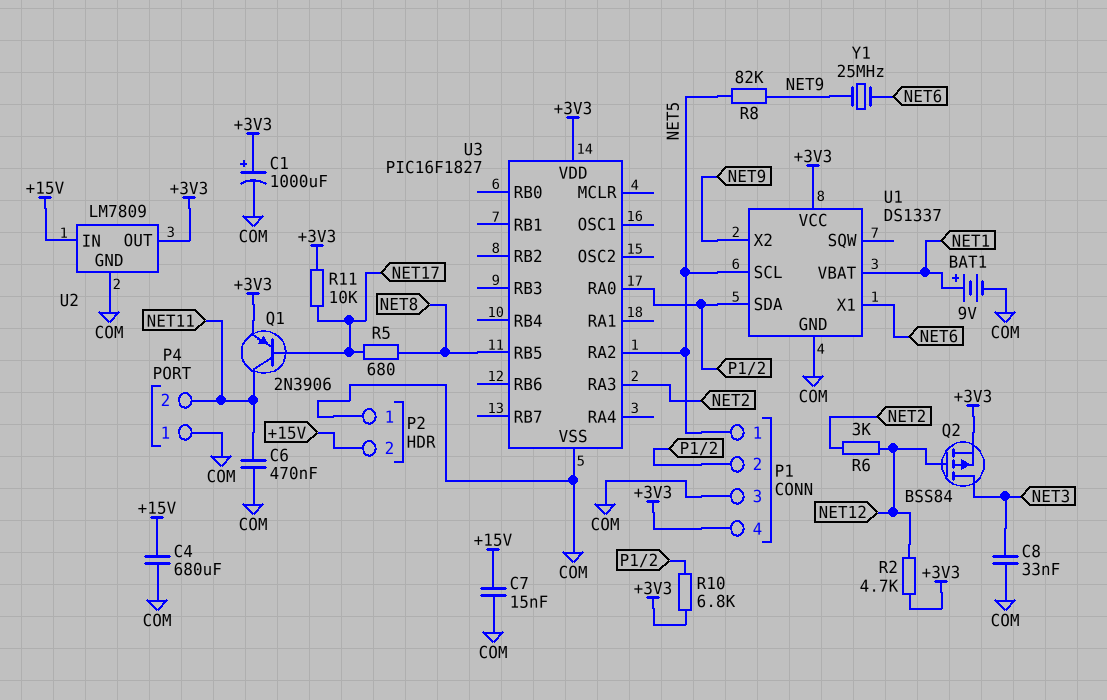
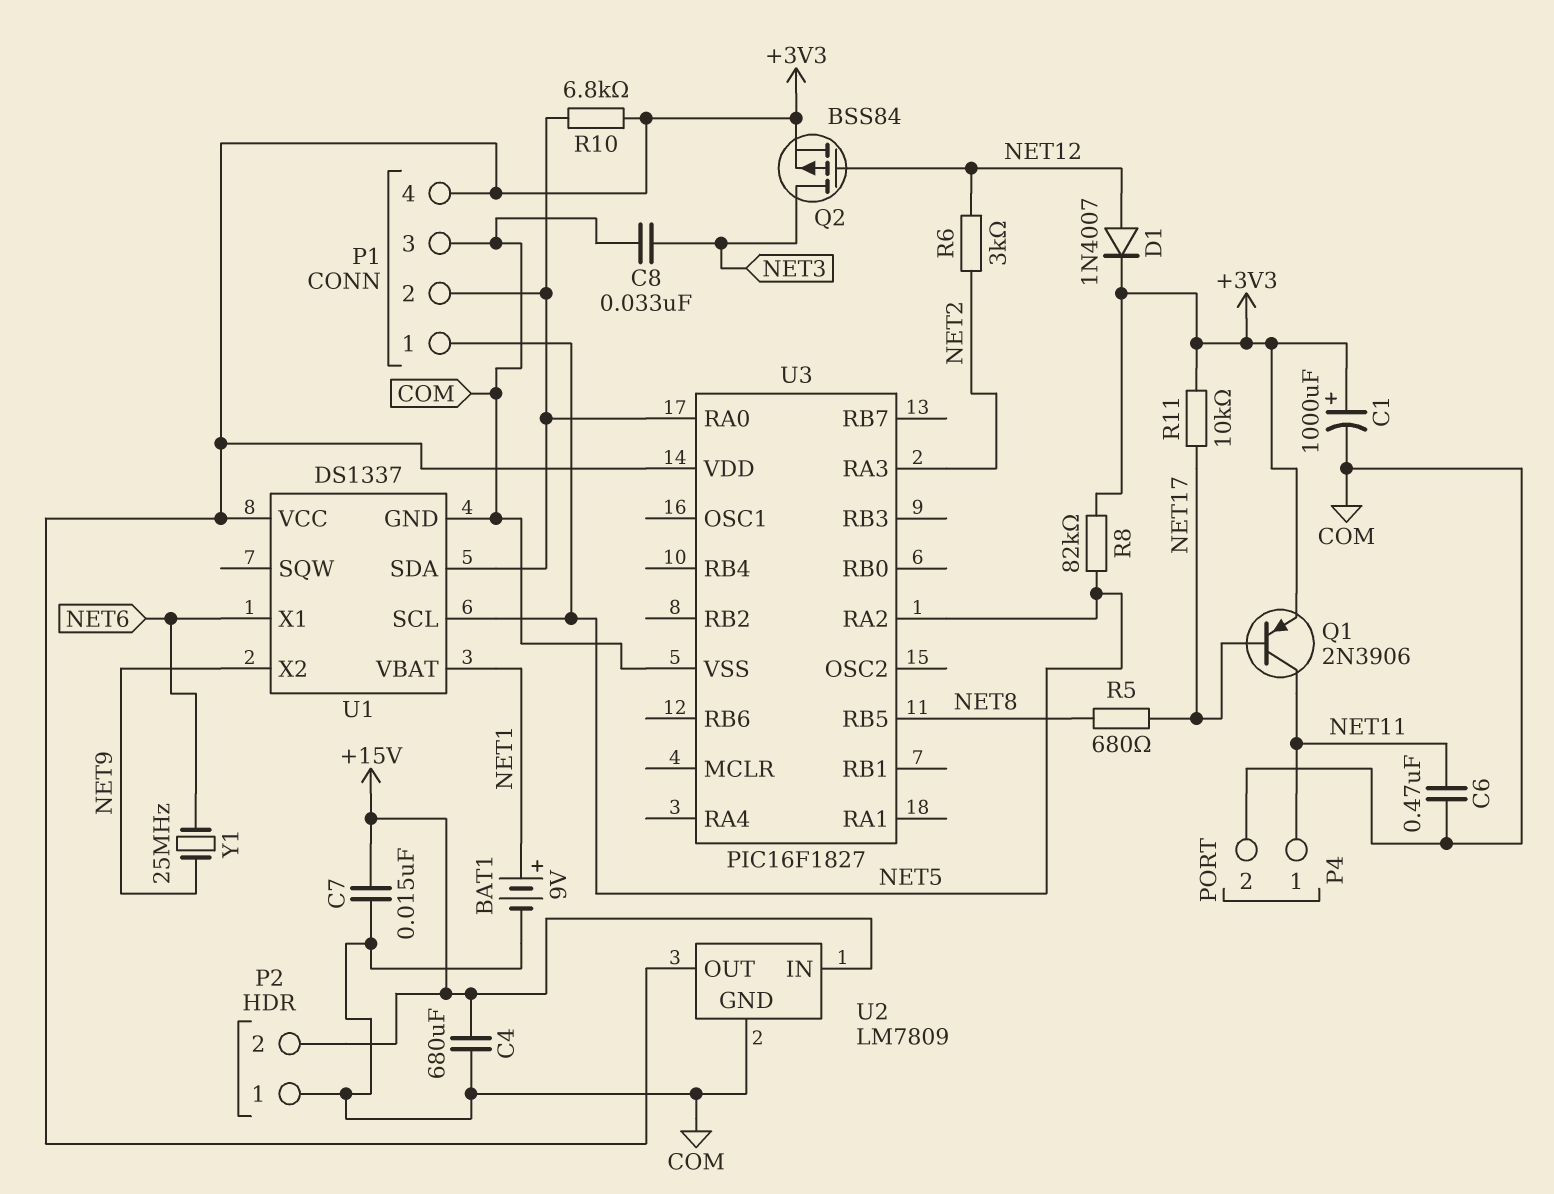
D1: none -> diode 1N4007 (A NET12, K +3V3)
P4 pin 1: COM -> NET11
P4 pin 2: NET11 -> COM
R2: 4.7k (+3V3, NET12) -> none
R8: 82k (NET5, NET9) -> 82k (+3V3, NET5)

